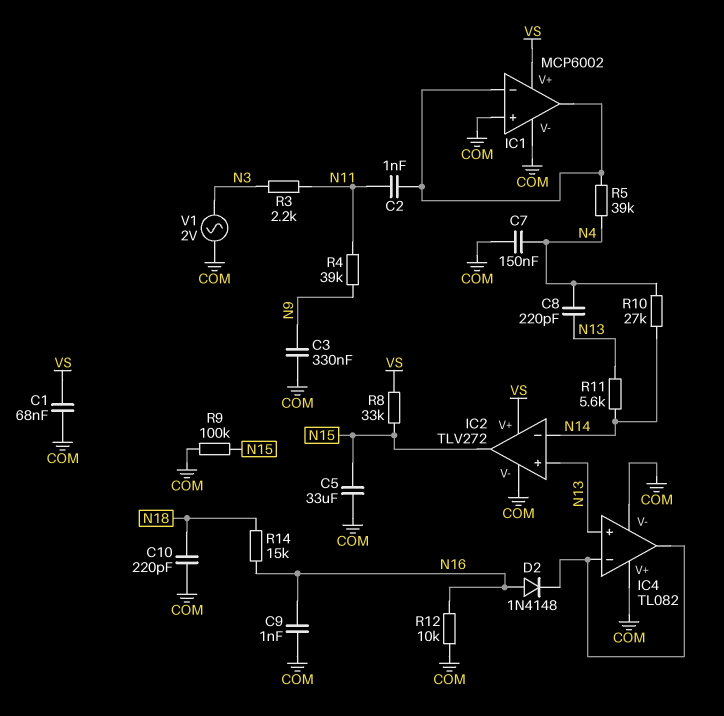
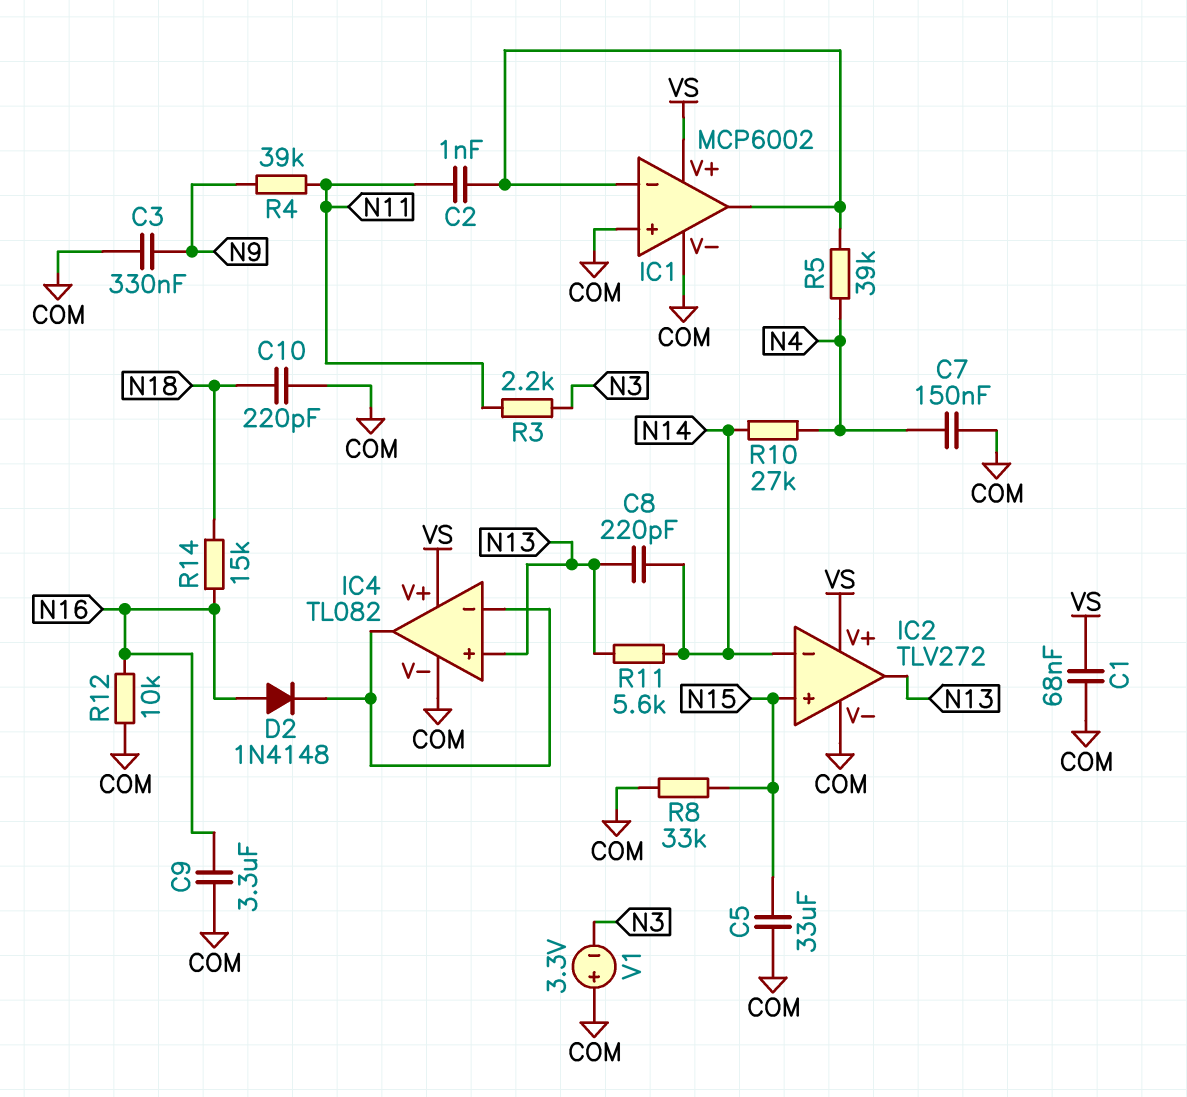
C8: 220pF (N4, N13) -> 220pF (N13, N14)
C9: 1nF (COM, N16) -> 3.3uF (COM, N16)
IC2 pin in+: N13 -> N15
IC2 pin out: N15 -> N13
IC4 pin V+: COM -> VS
R8: 33k (N15, VS) -> 33k (COM, N15)
R9: 100k (COM, N15) -> none
V1: AC 2V (COM, N3) -> 3.3V (plus COM, minus N3)

